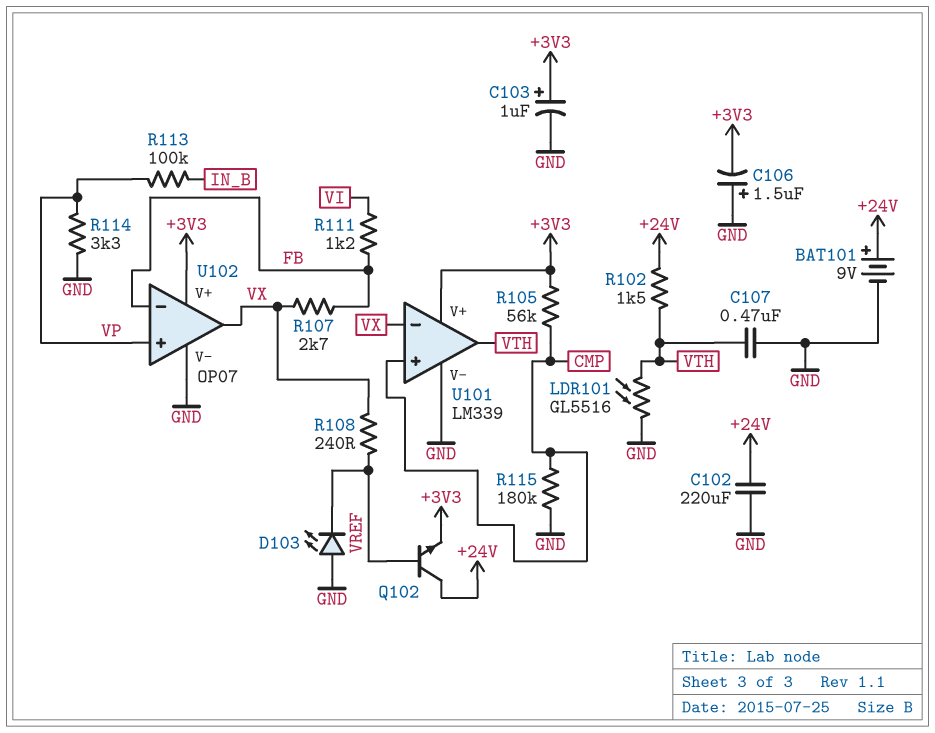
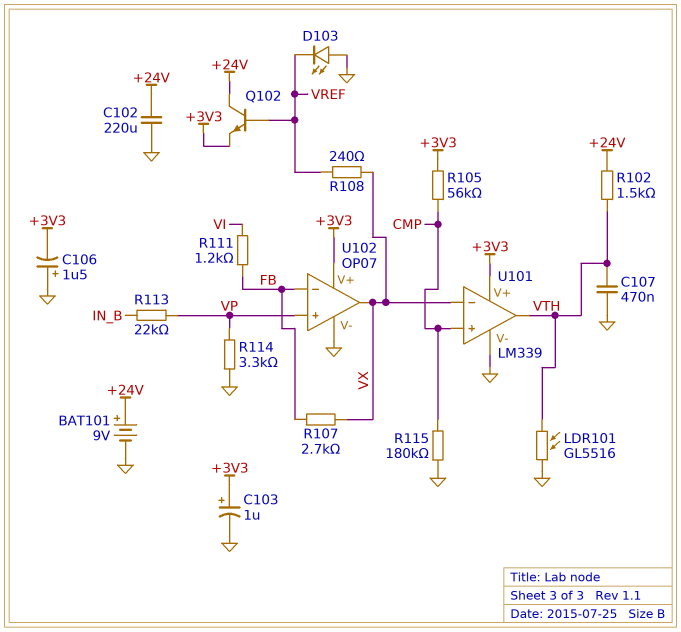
R113: 100k (IN_B, VP) -> 22k (IN_B, VP)

